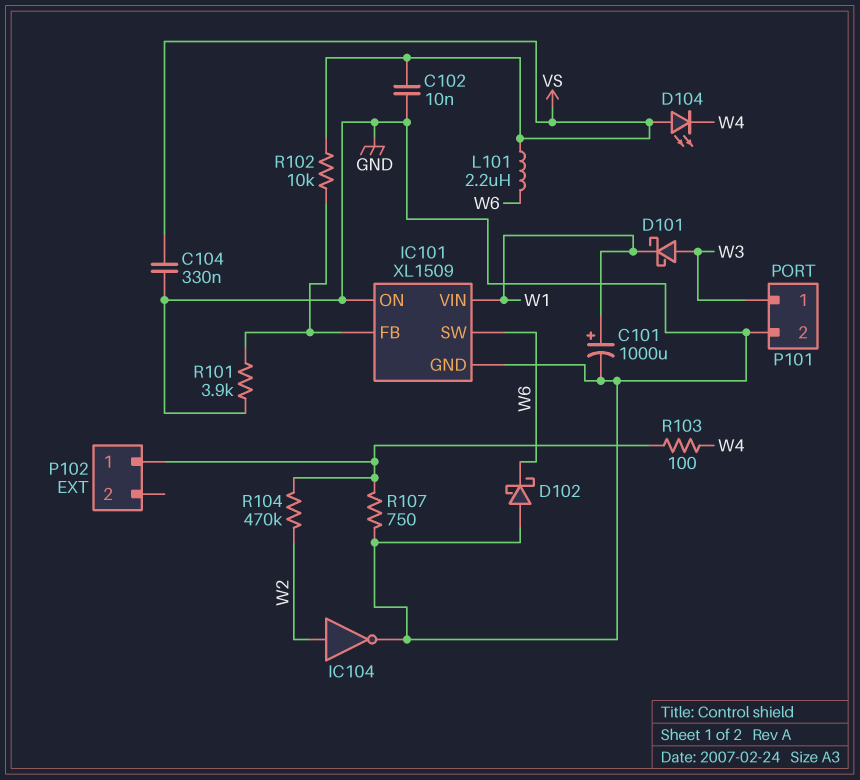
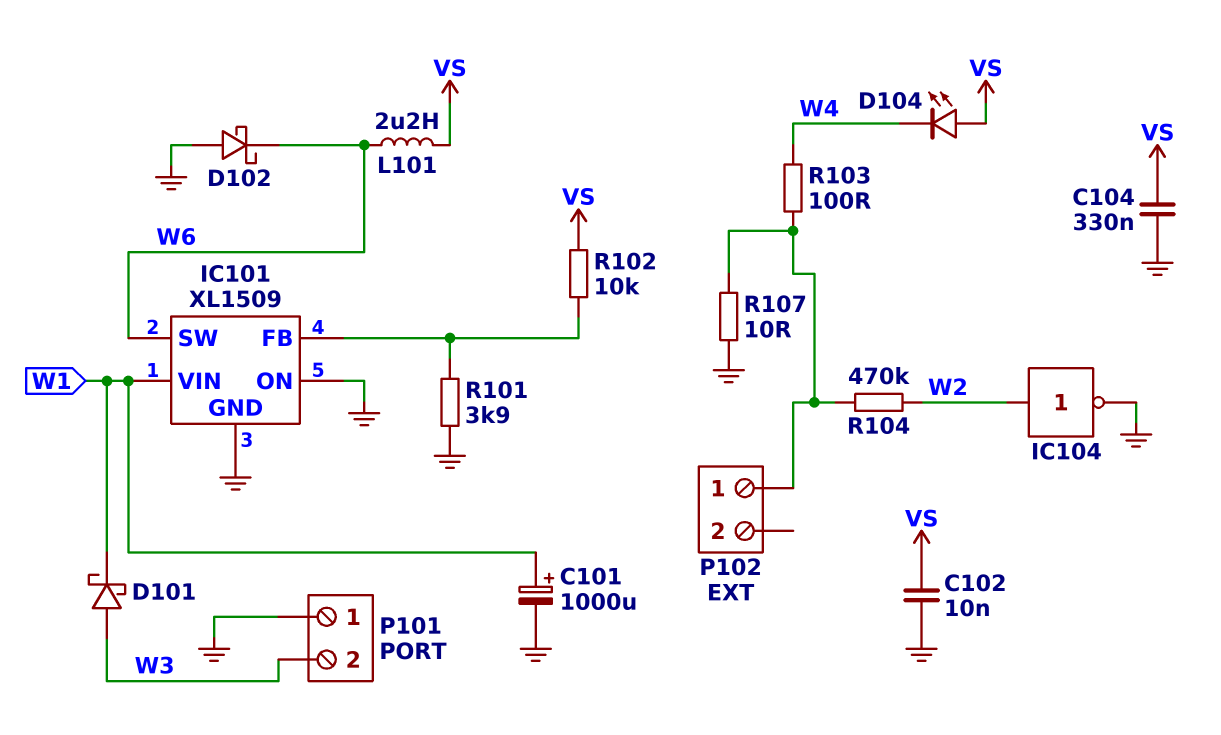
P101 pin 1: W3 -> GND
P101 pin 2: GND -> W3
R107: 750 (GND, P102/1) -> 10 (GND, P102/1)

